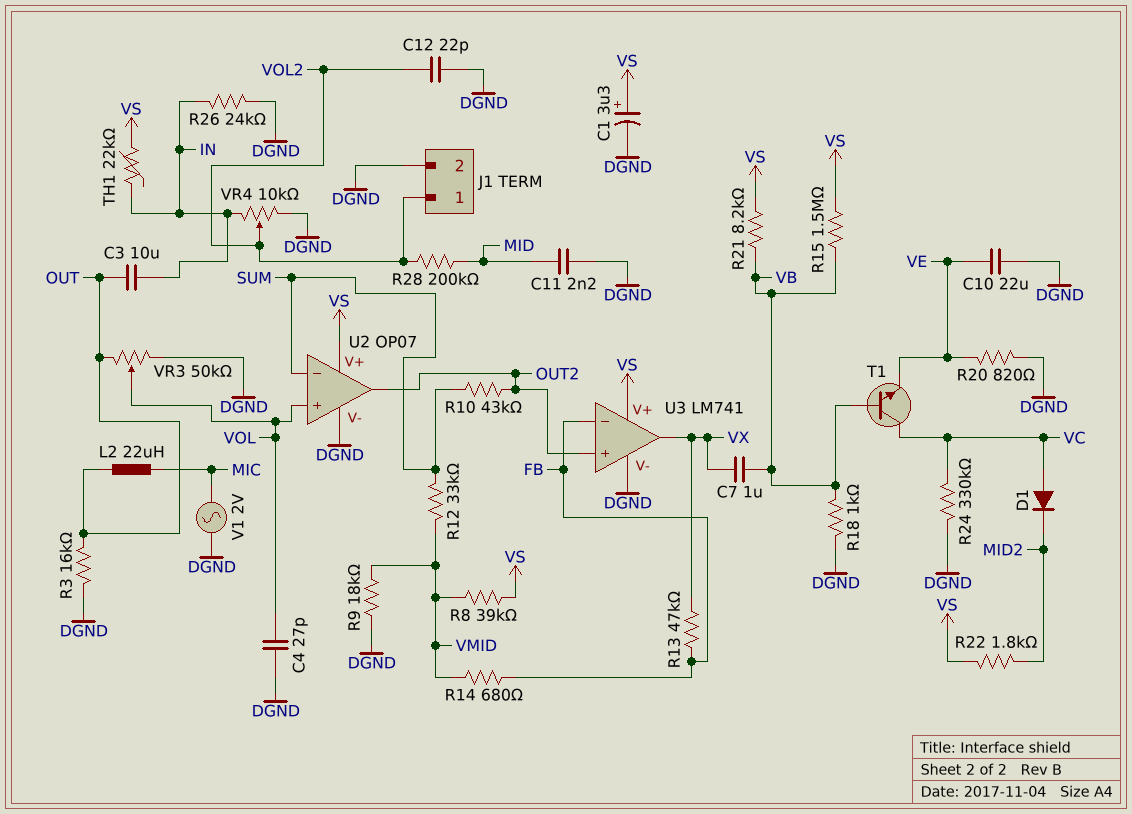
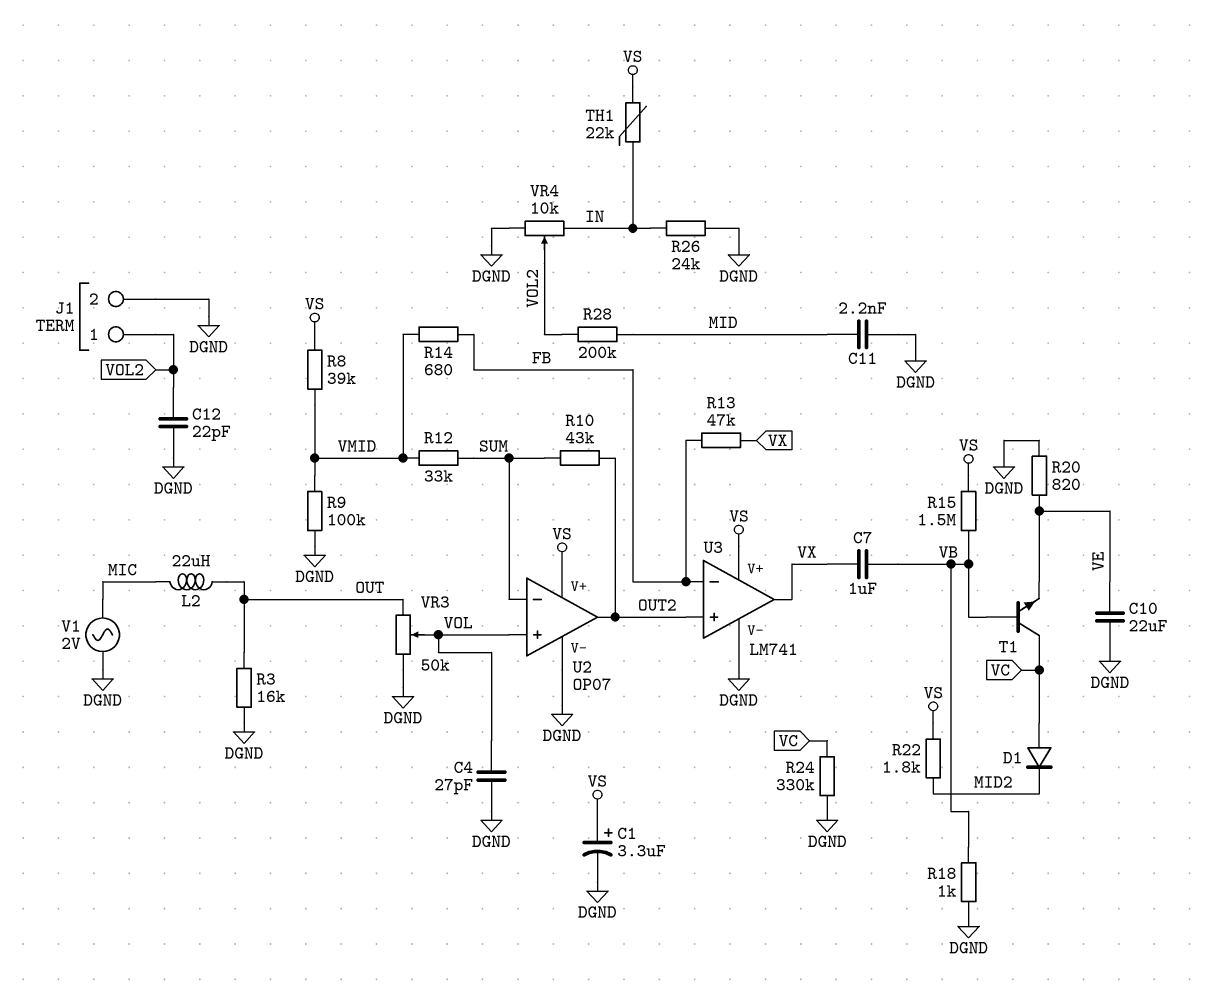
C3: 10uF (IN, OUT) -> none
R9: 18k (DGND, VMID) -> 100k (DGND, VMID)
R21: 8.2k (VB, VS) -> none

